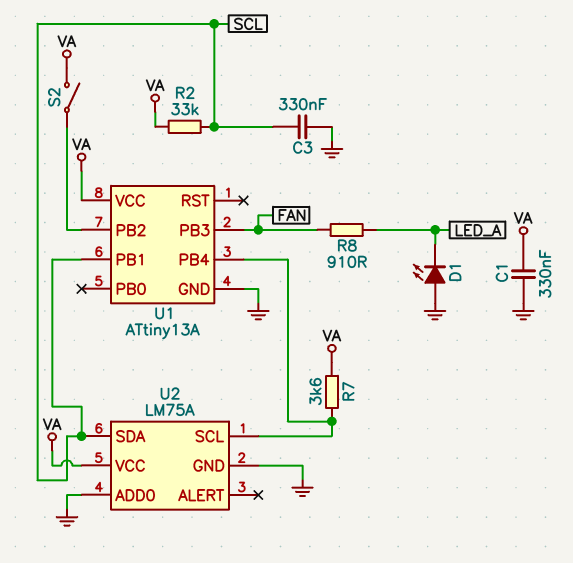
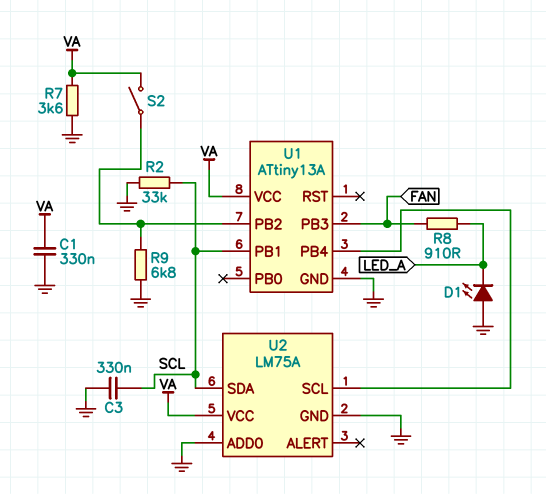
R2: 33k (SCL, VA) -> 33k (GND, SCL)
R7: 3.6k (U1/PB4, VA) -> 3.6k (GND, VA)
R9: none -> 6.8k (GND, U1/PB2)

